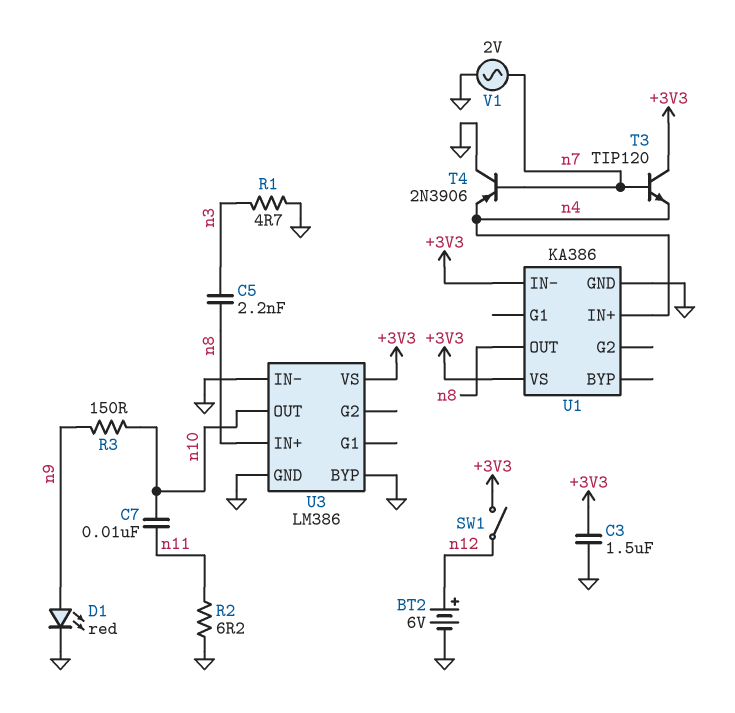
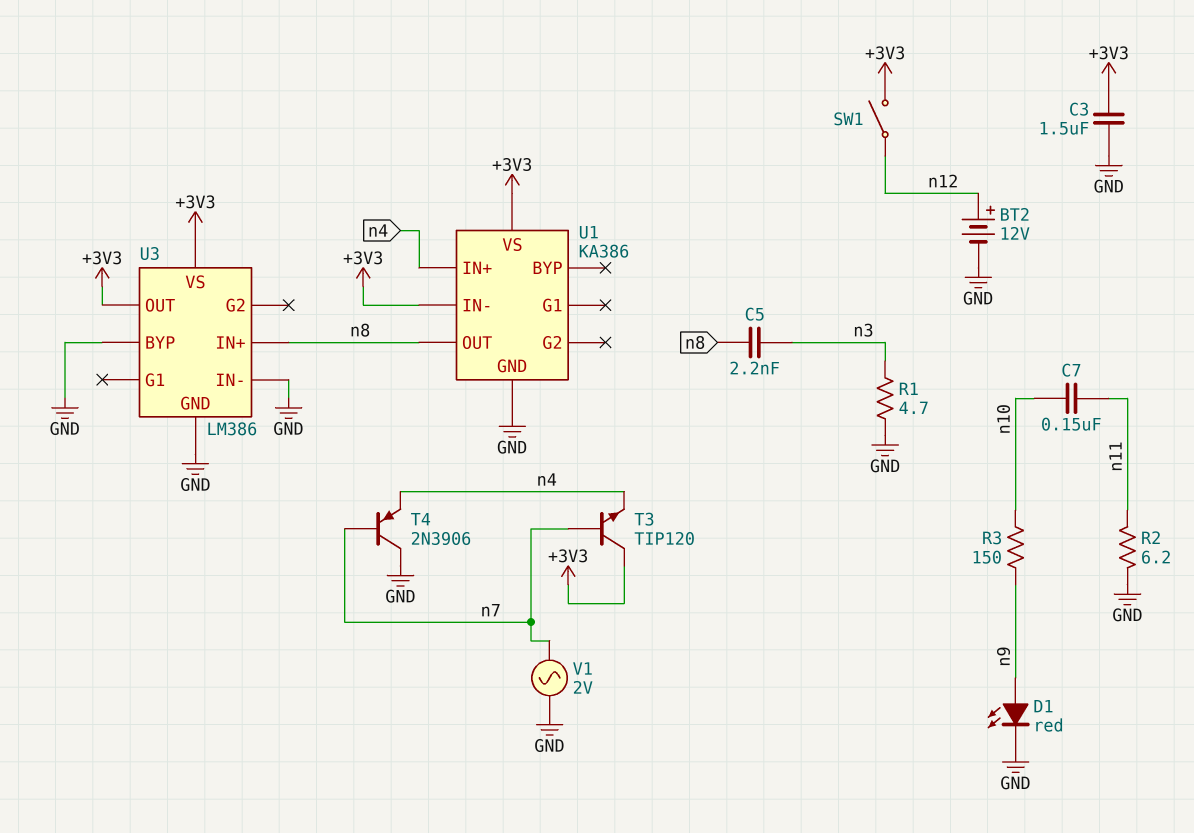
BT2: 6V (plus n12, minus GND) -> 12V (plus n12, minus GND)
C7: 10nF (n10, n11) -> 150nF (n10, n11)
U3 pin OUT: n10 -> +3V3

